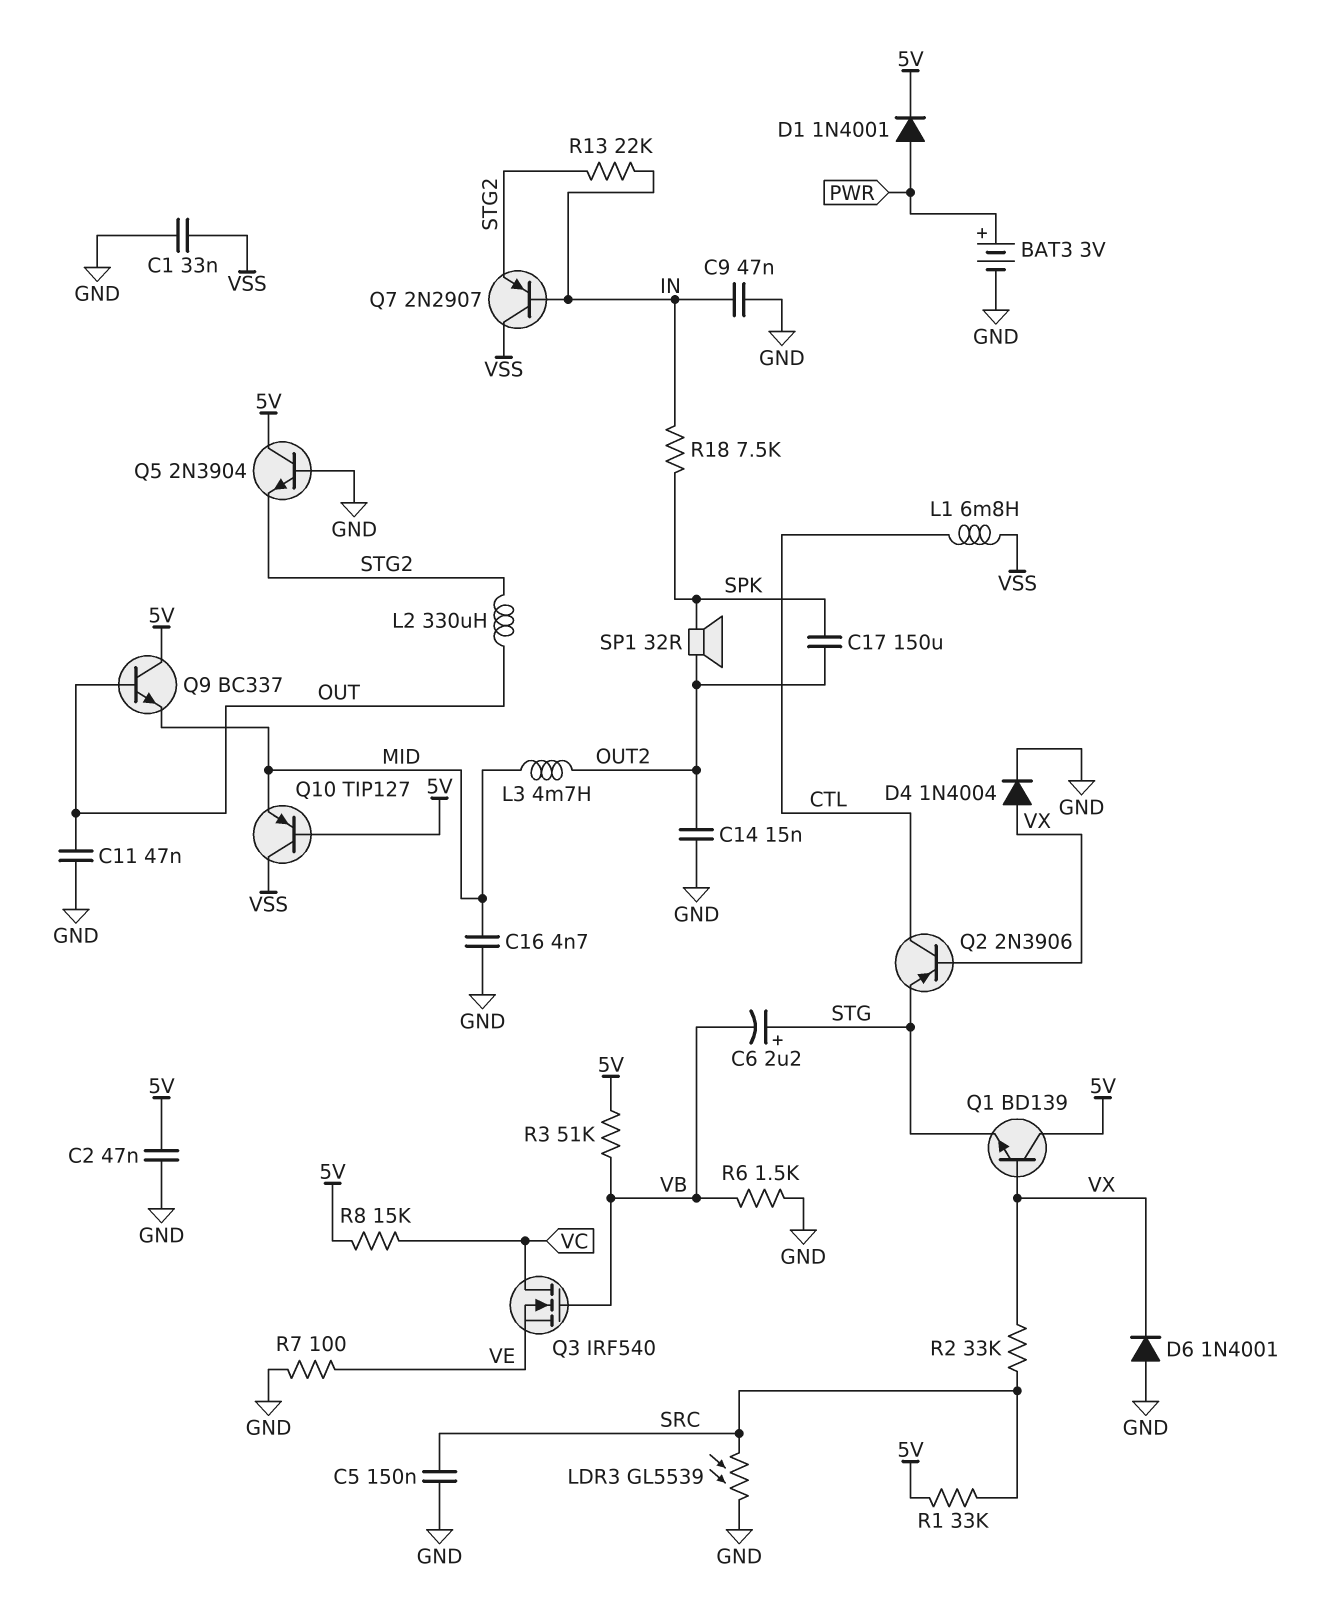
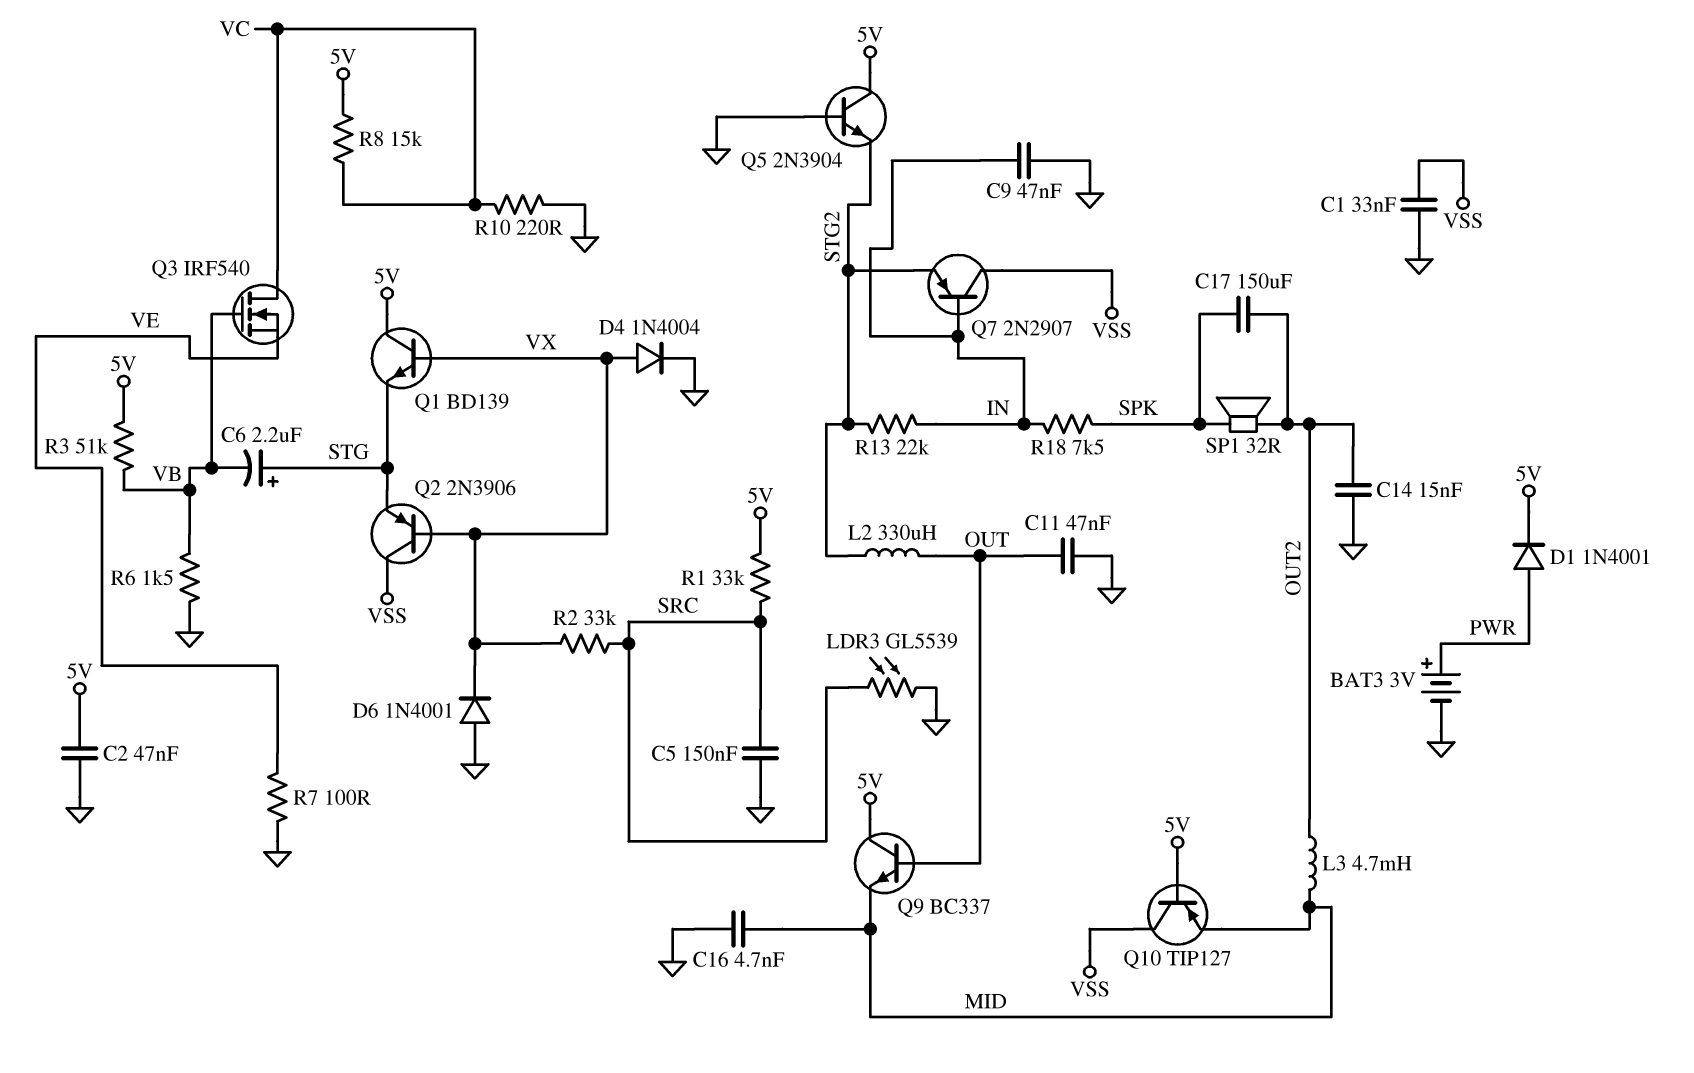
L1: 6.8mH (CTL, VSS) -> none
Q2: PNP 2N3906 (B VX, C CTL, E STG) -> PNP 2N3906 (B VX, C VSS, E STG)
R10: none -> 220 (GND, VC)

